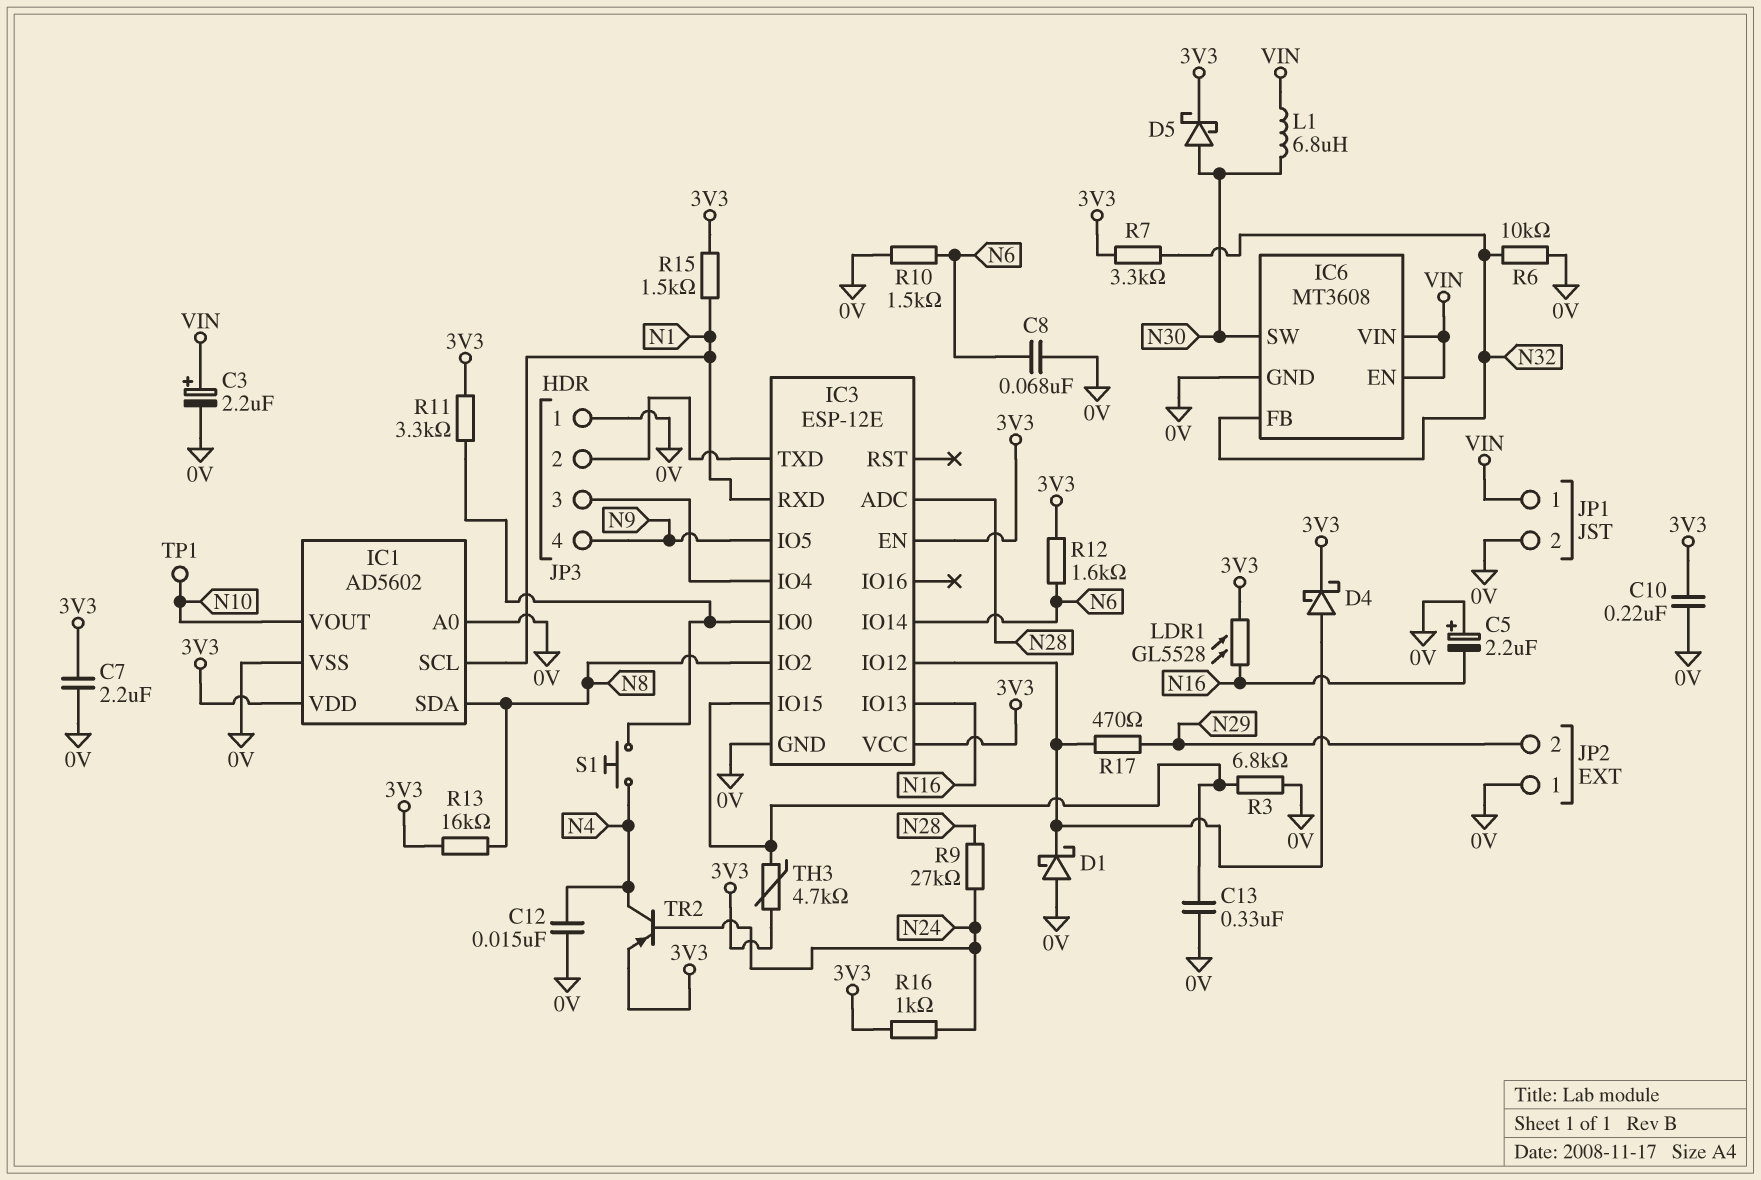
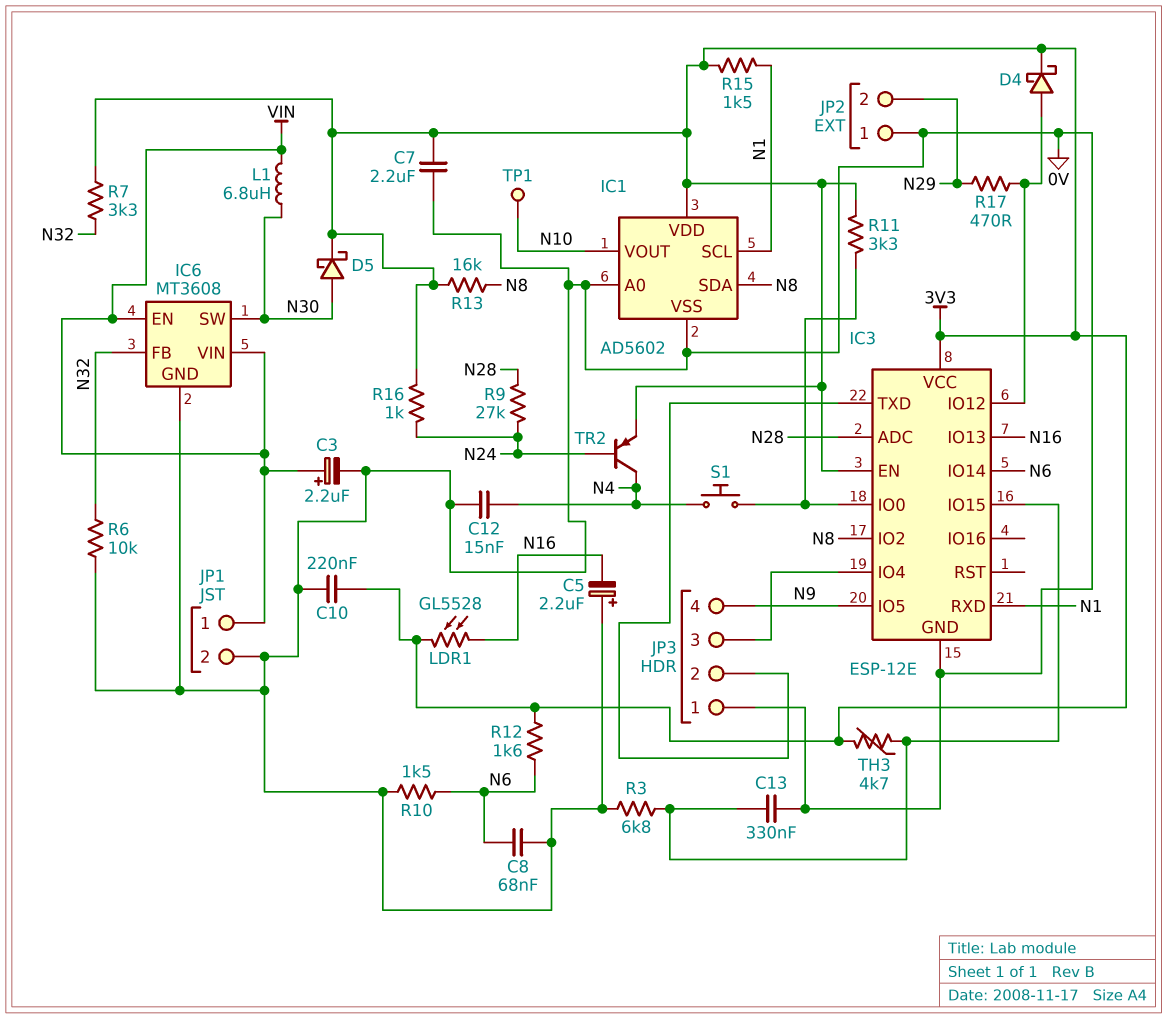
D1: schottky (A 0V, K IC3/IO12) -> none

